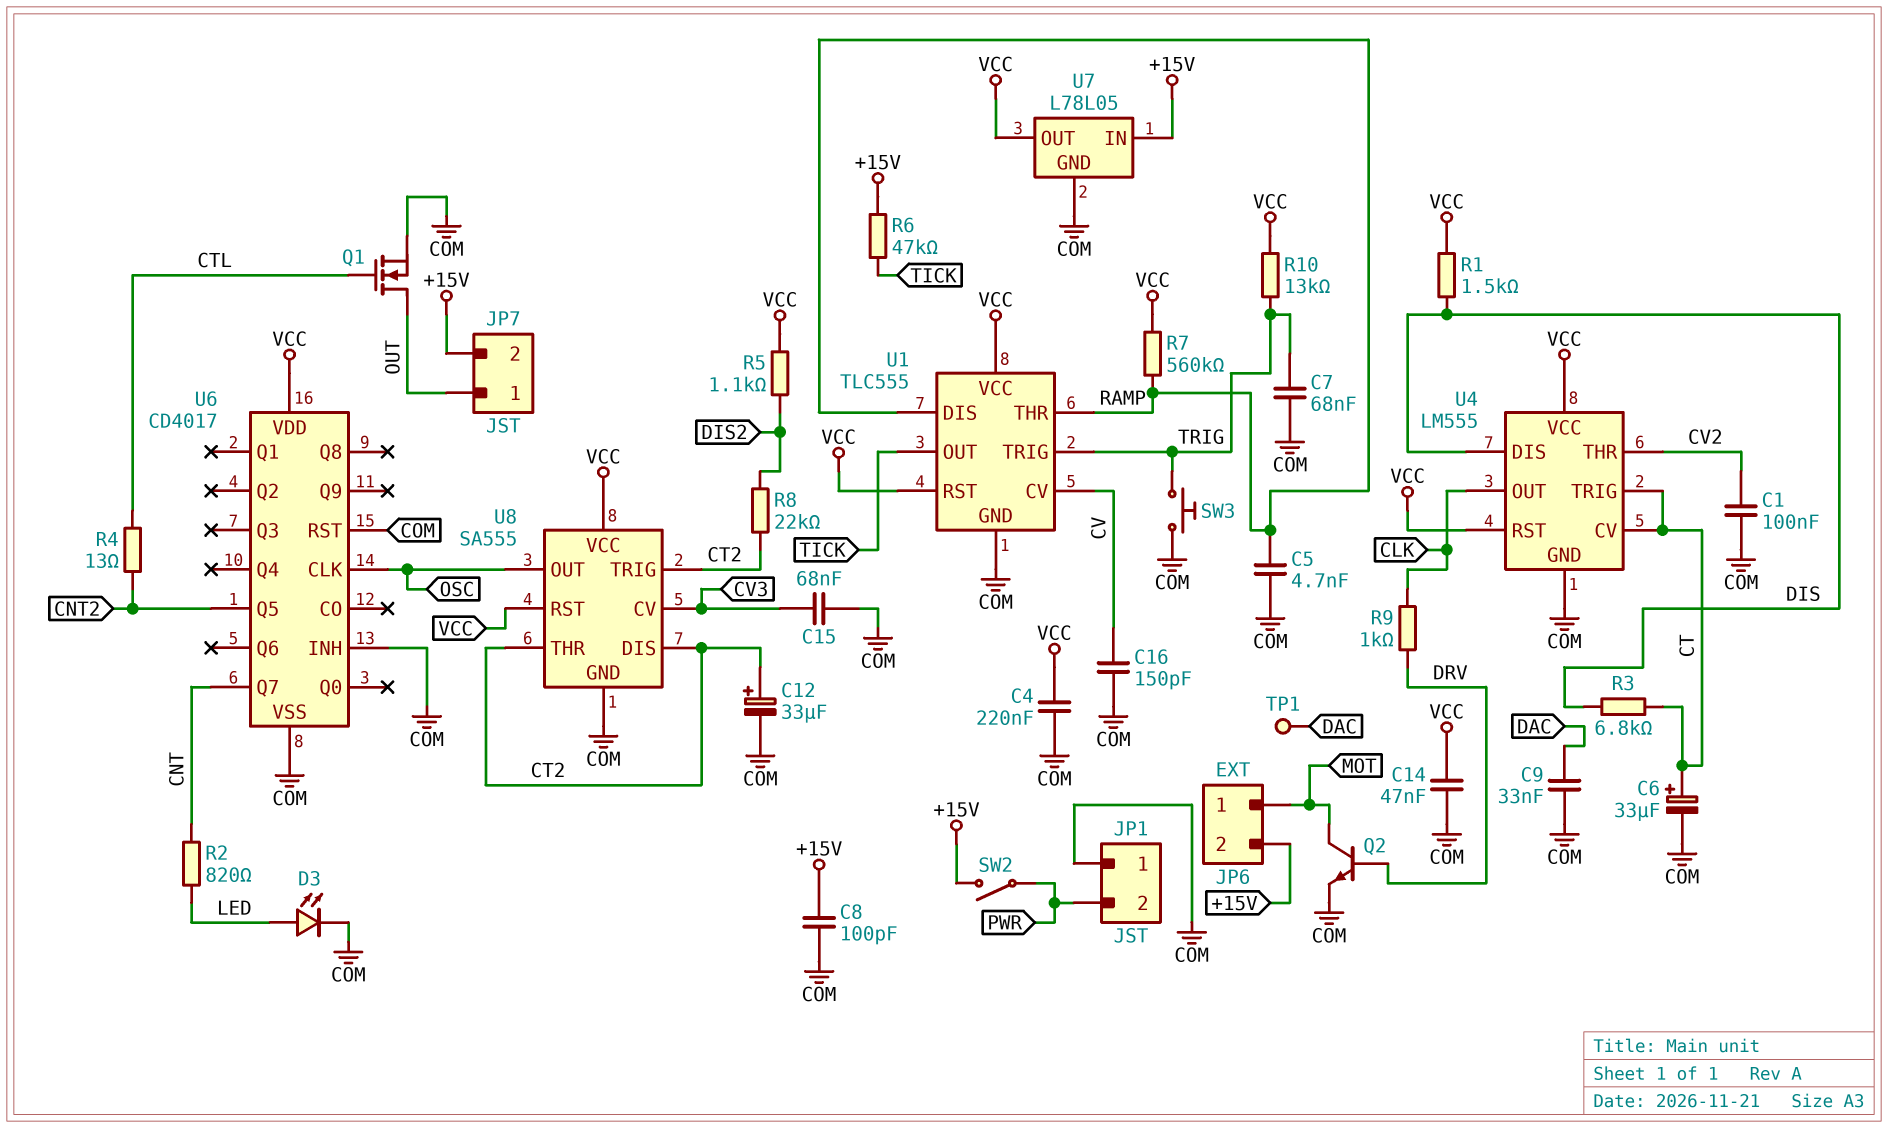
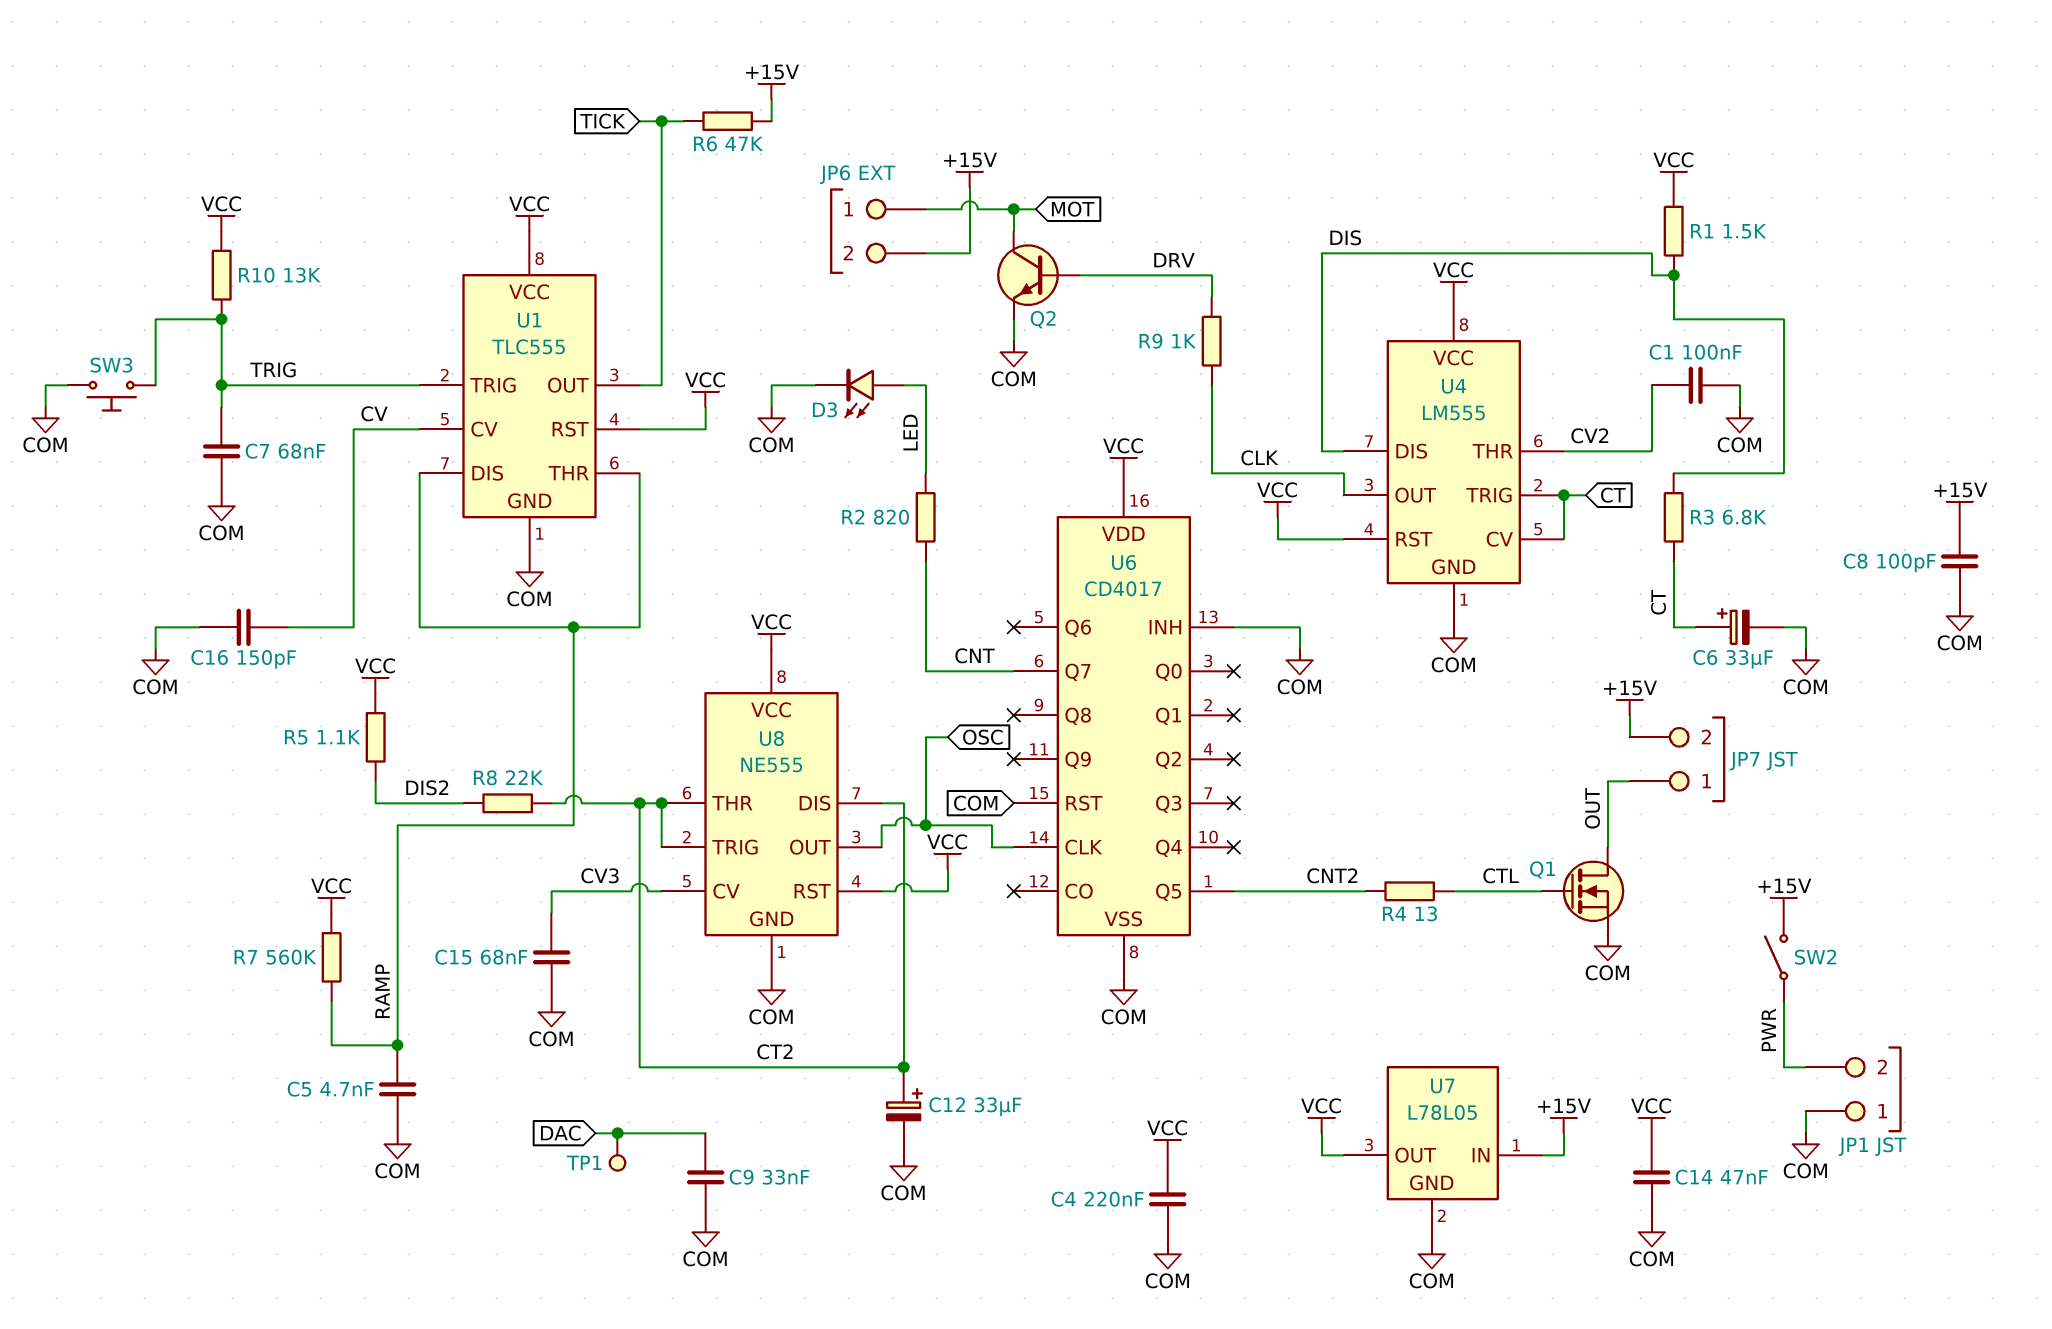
U8: SA555 -> NE555

